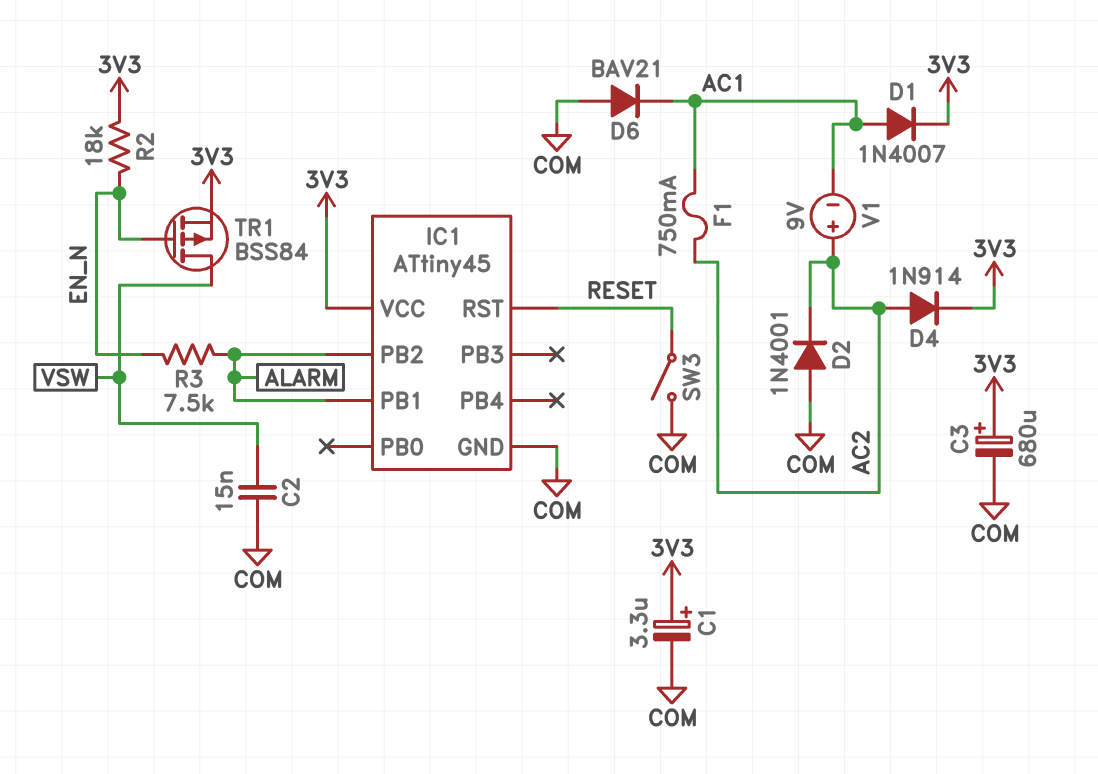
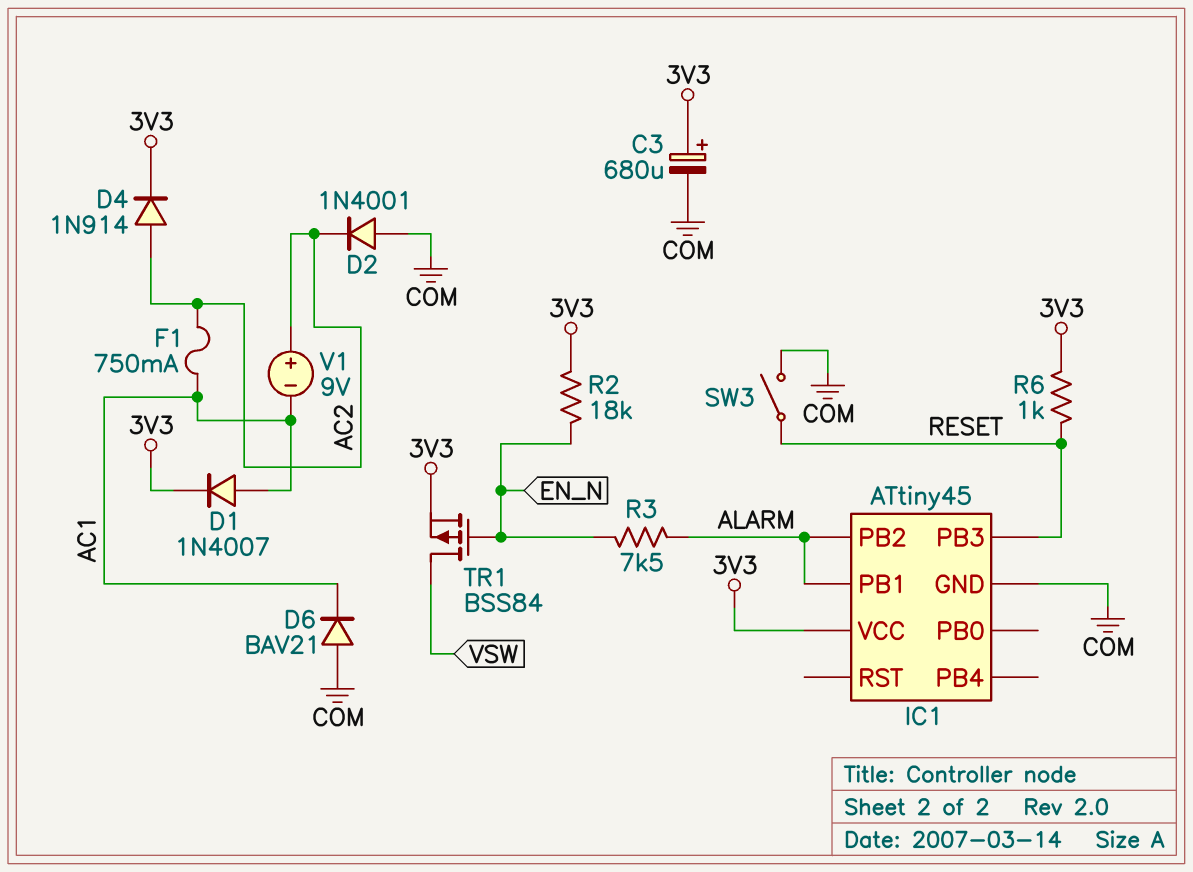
C1: 3.3uF (plus 3V3, minus COM) -> none
C2: 15nF (COM, VSW) -> none
IC1 pin PB3: none -> RESET
IC1 pin RST: RESET -> none
R6: none -> 1k (3V3, RESET)

